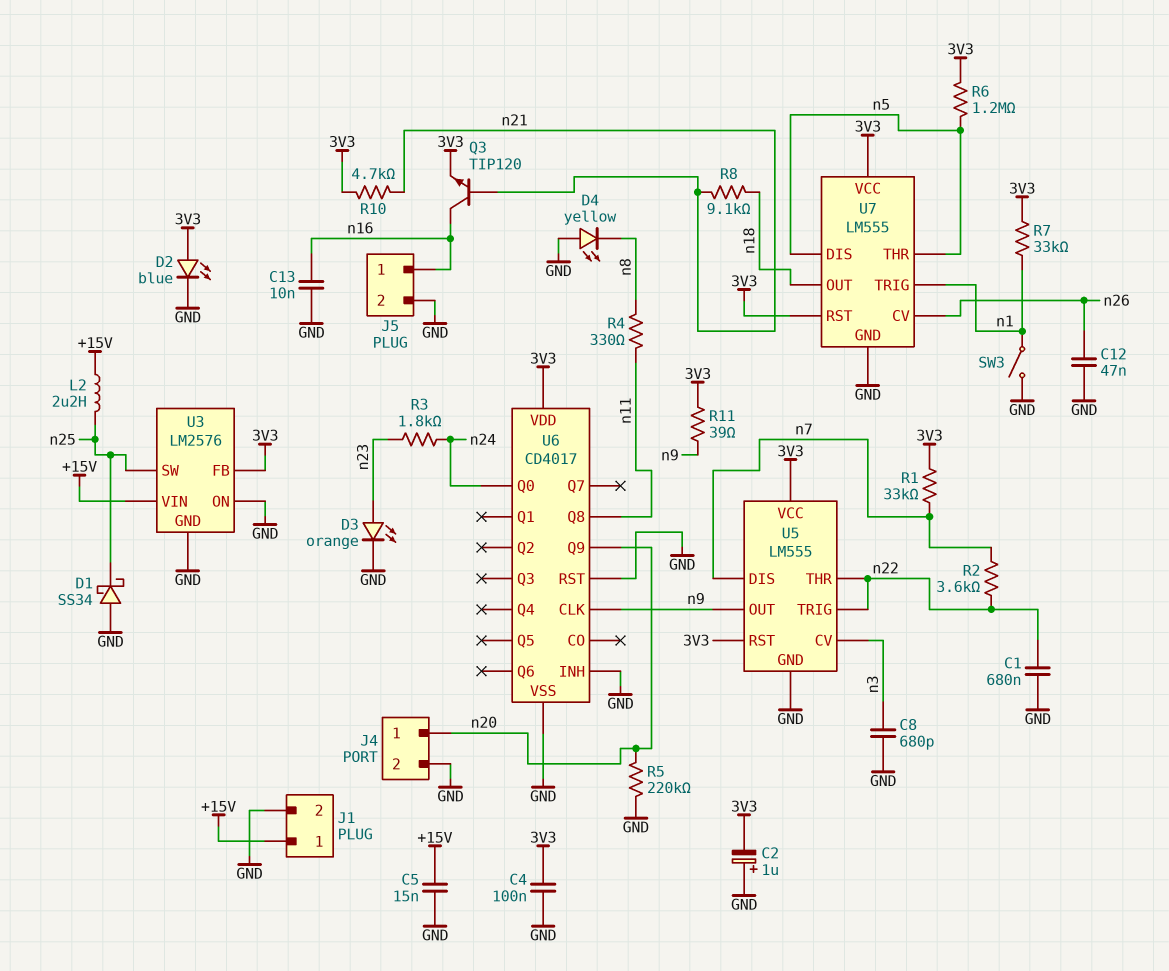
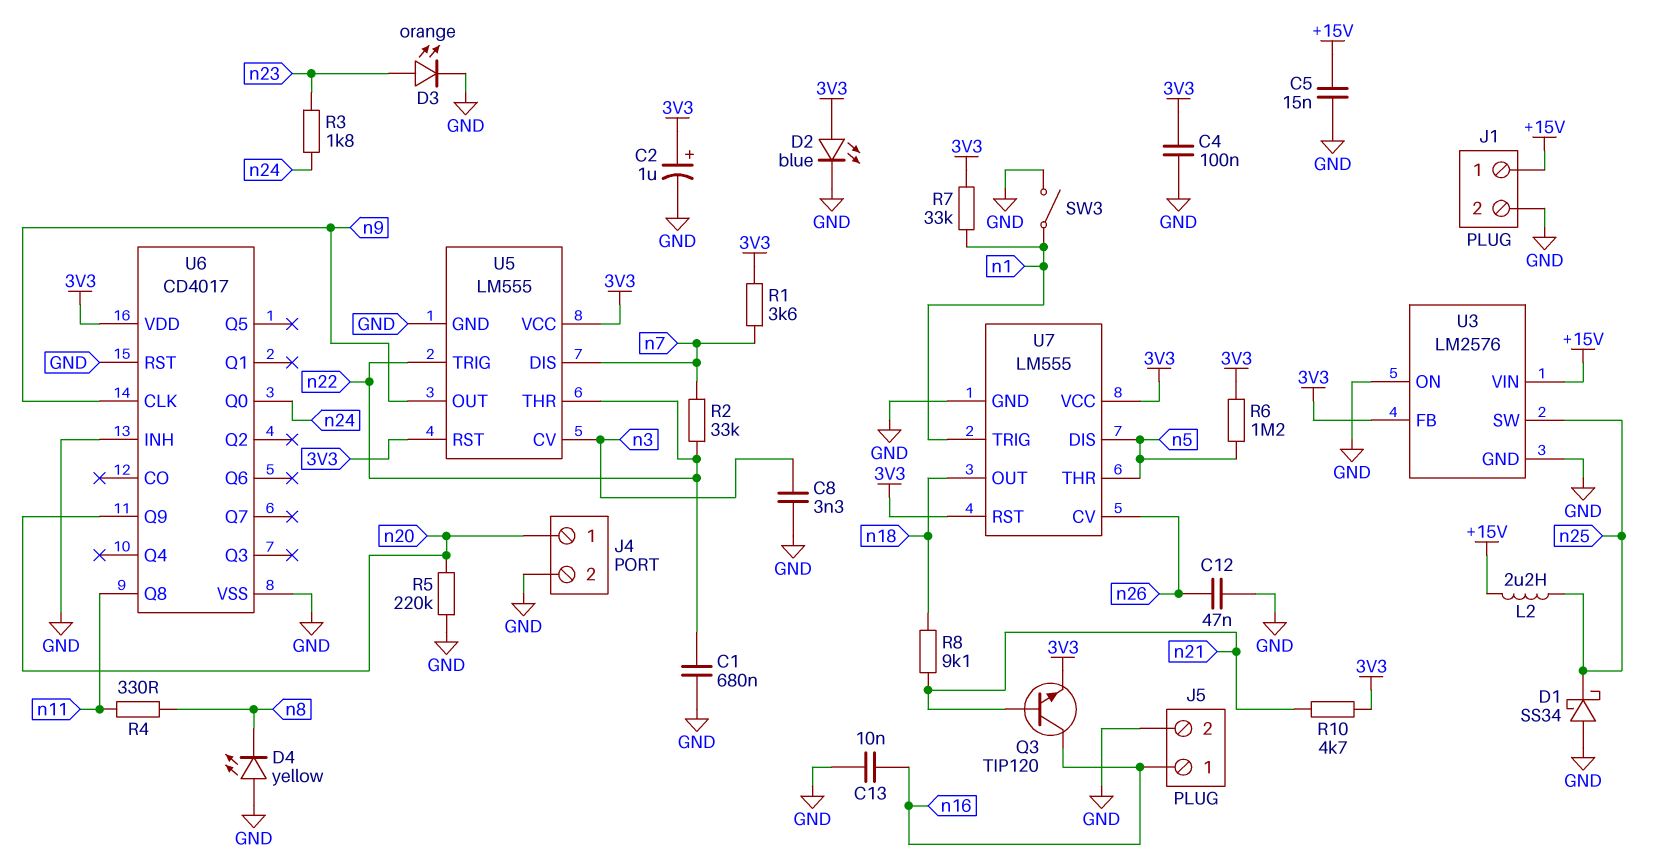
C2: 1uF (plus GND, minus 3V3) -> 1uF (plus 3V3, minus GND)
C8: 680pF (GND, n3) -> 3.3nF (GND, n3)
R1: 33k (3V3, n7) -> 3.6k (3V3, n7)
R2: 3.6k (n7, n22) -> 33k (n7, n22)
R11: 39 (3V3, n9) -> none

